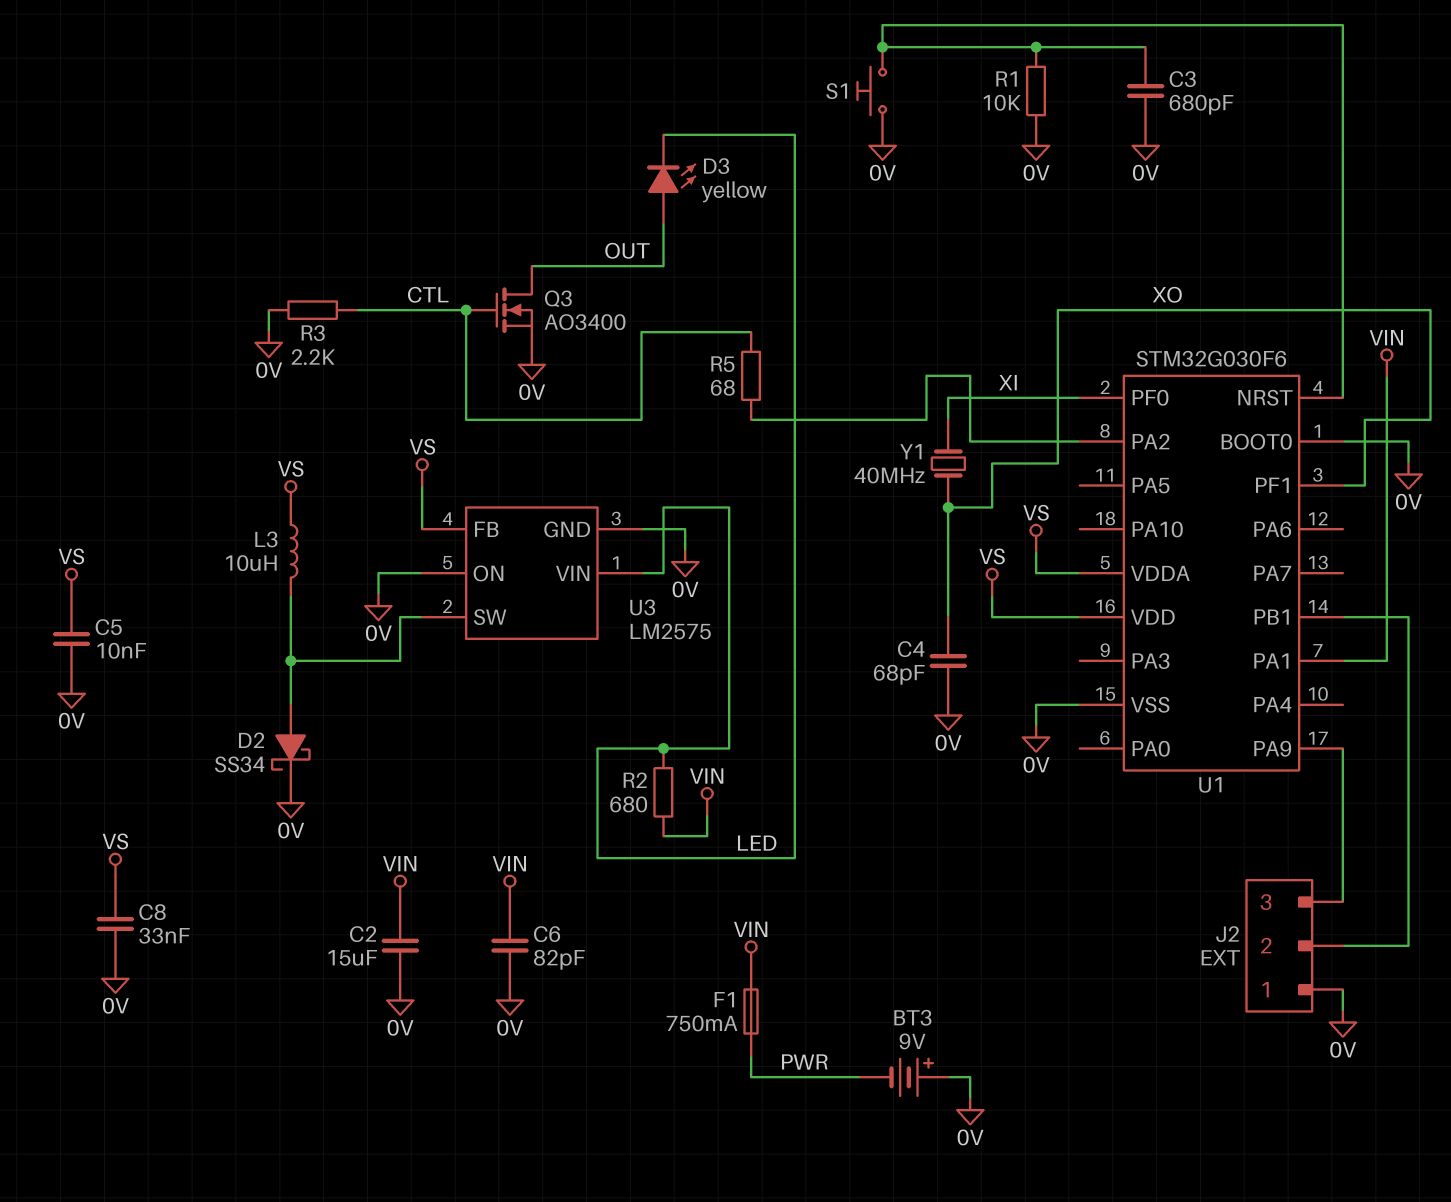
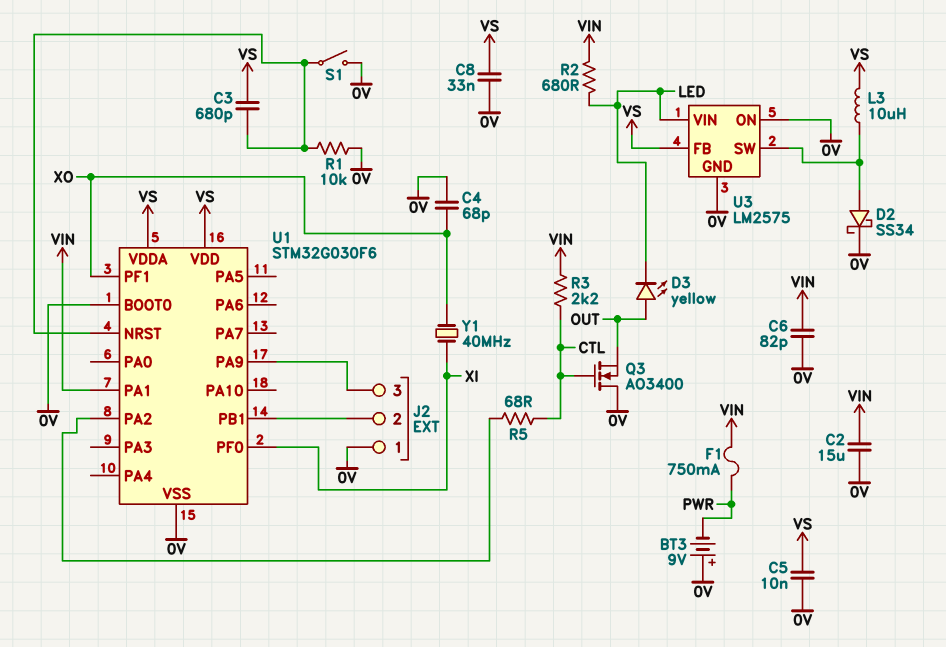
C3: 680pF (0V, U1/NRST) -> 680pF (U1/NRST, VS)
Q3: NMOS AO3400 (G CTL, D OUT, S 0V) -> NMOS AO3400 (G CTL, D 0V, S OUT)
R3: 2.2k (0V, CTL) -> 2.2k (CTL, VIN)
S1: button (0V, U1/NRST) -> switch (0V, U1/NRST)

